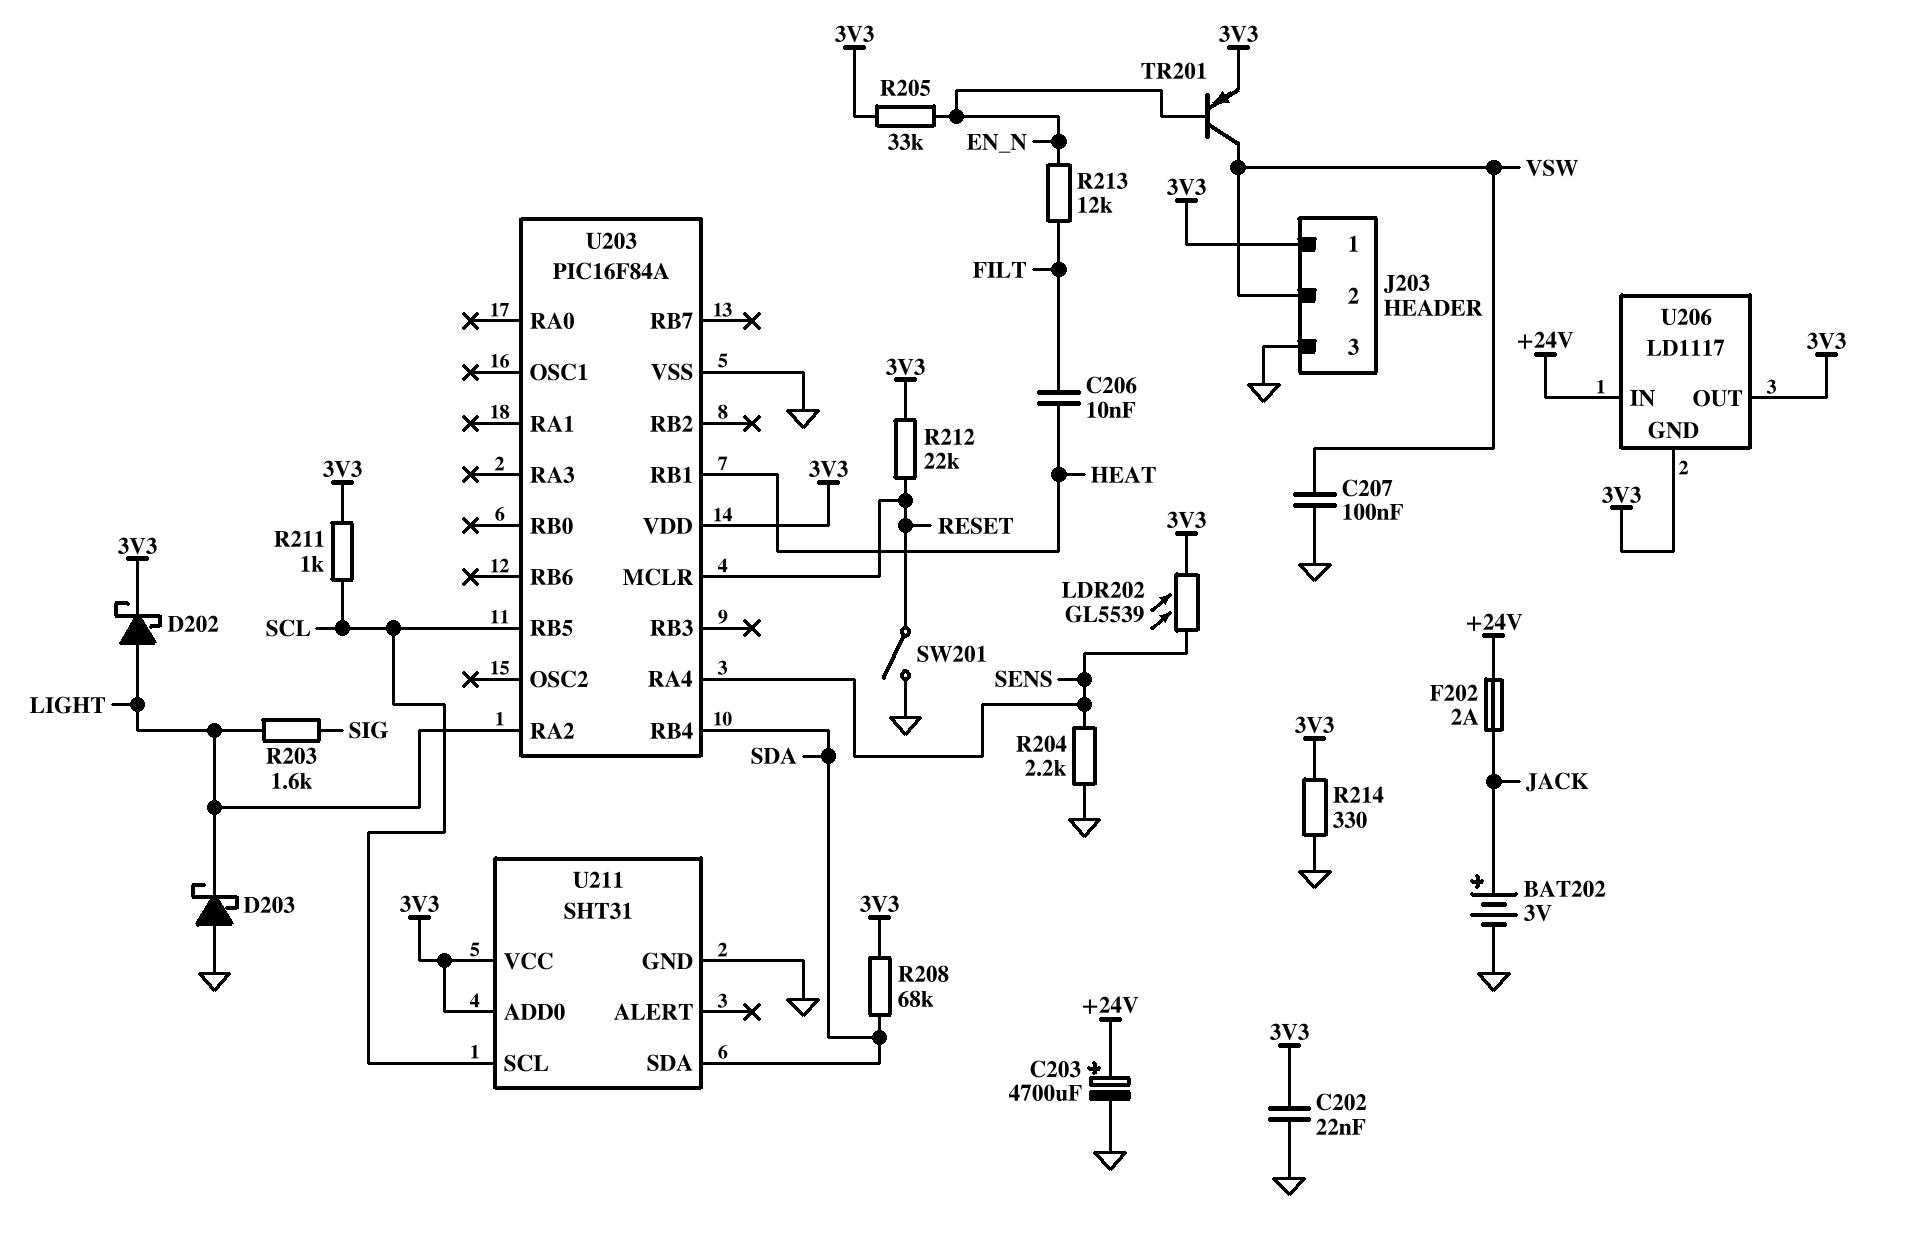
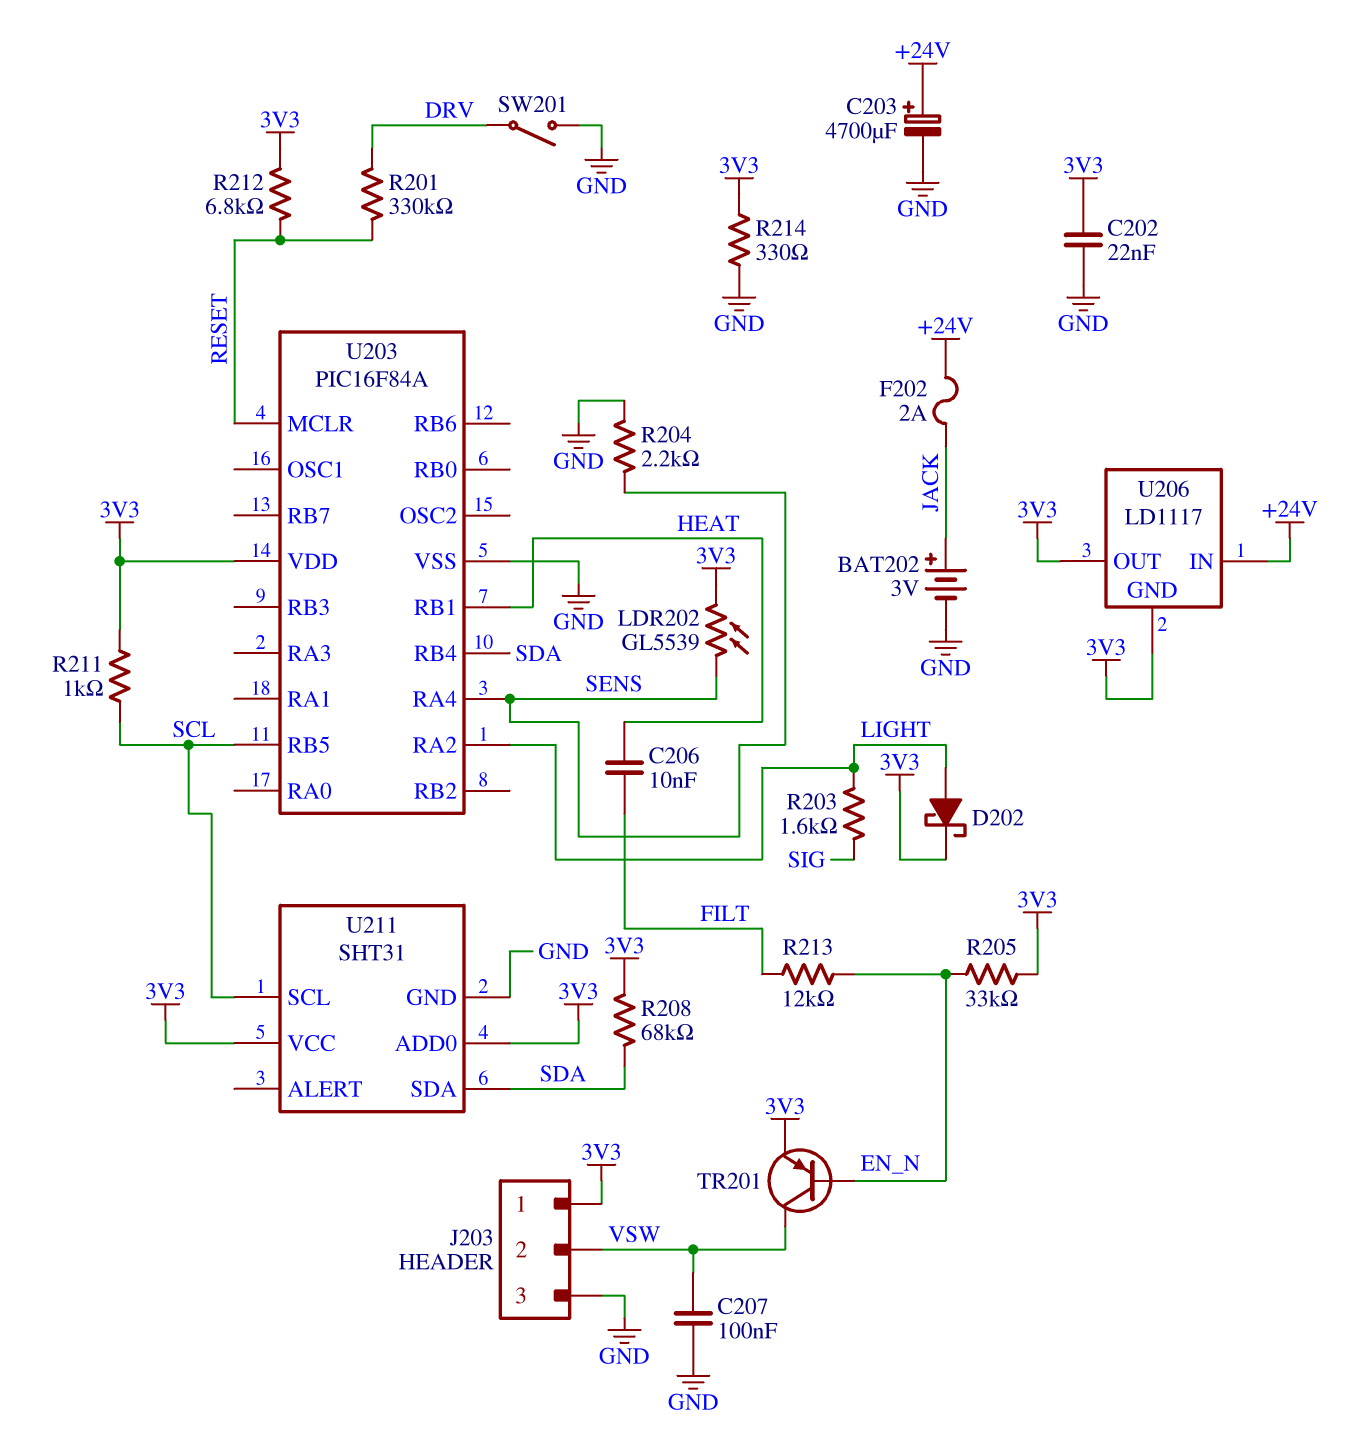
D203: schottky (A GND, K LIGHT) -> none
R201: none -> 330k (DRV, RESET)
R212: 22k (3V3, RESET) -> 6.8k (3V3, RESET)
SW201: switch (GND, RESET) -> switch (DRV, GND)

